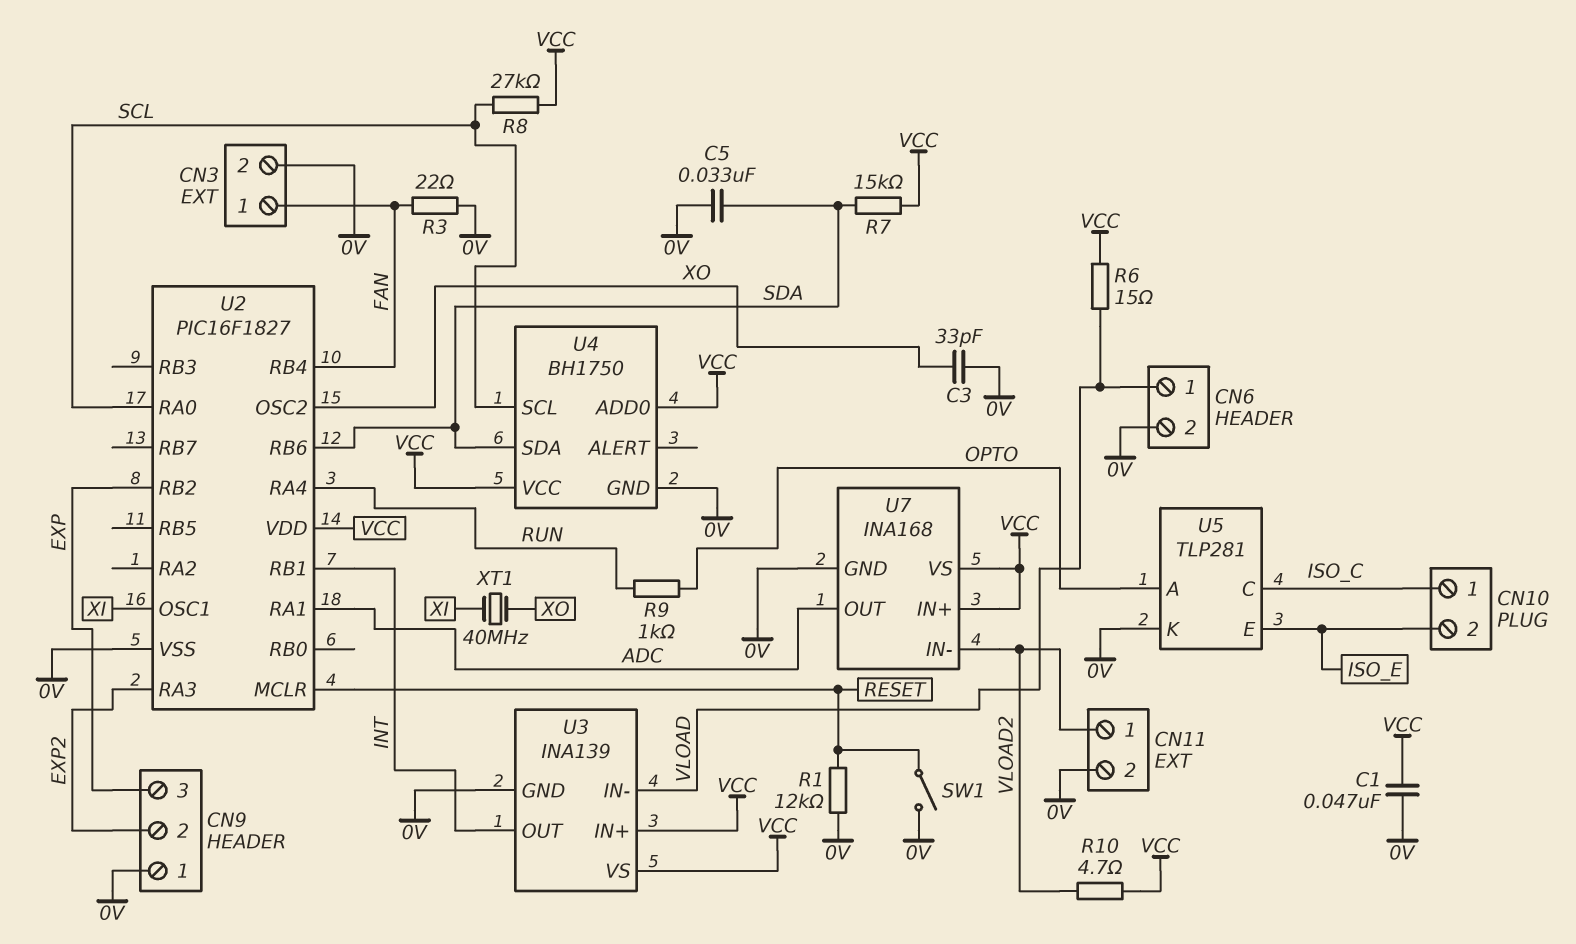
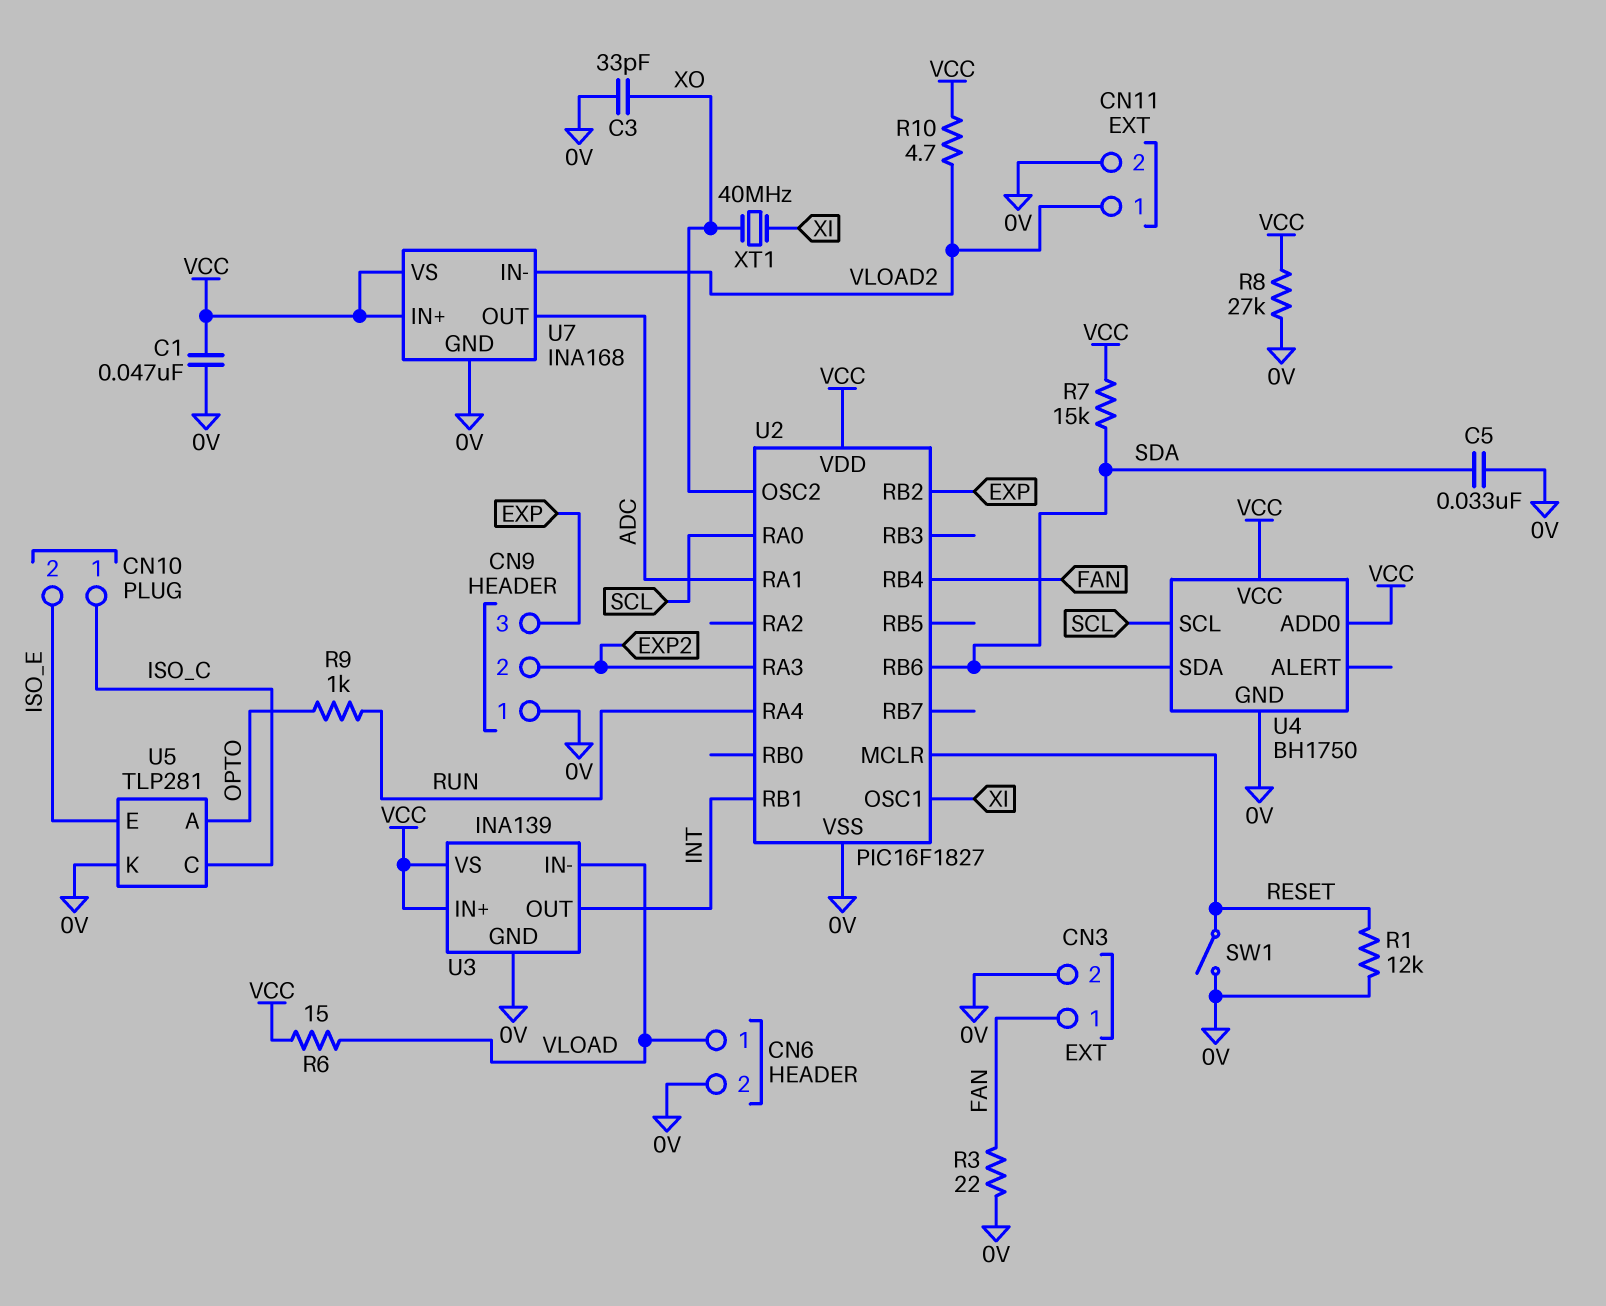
R8: 27k (SCL, VCC) -> 27k (0V, VCC)

